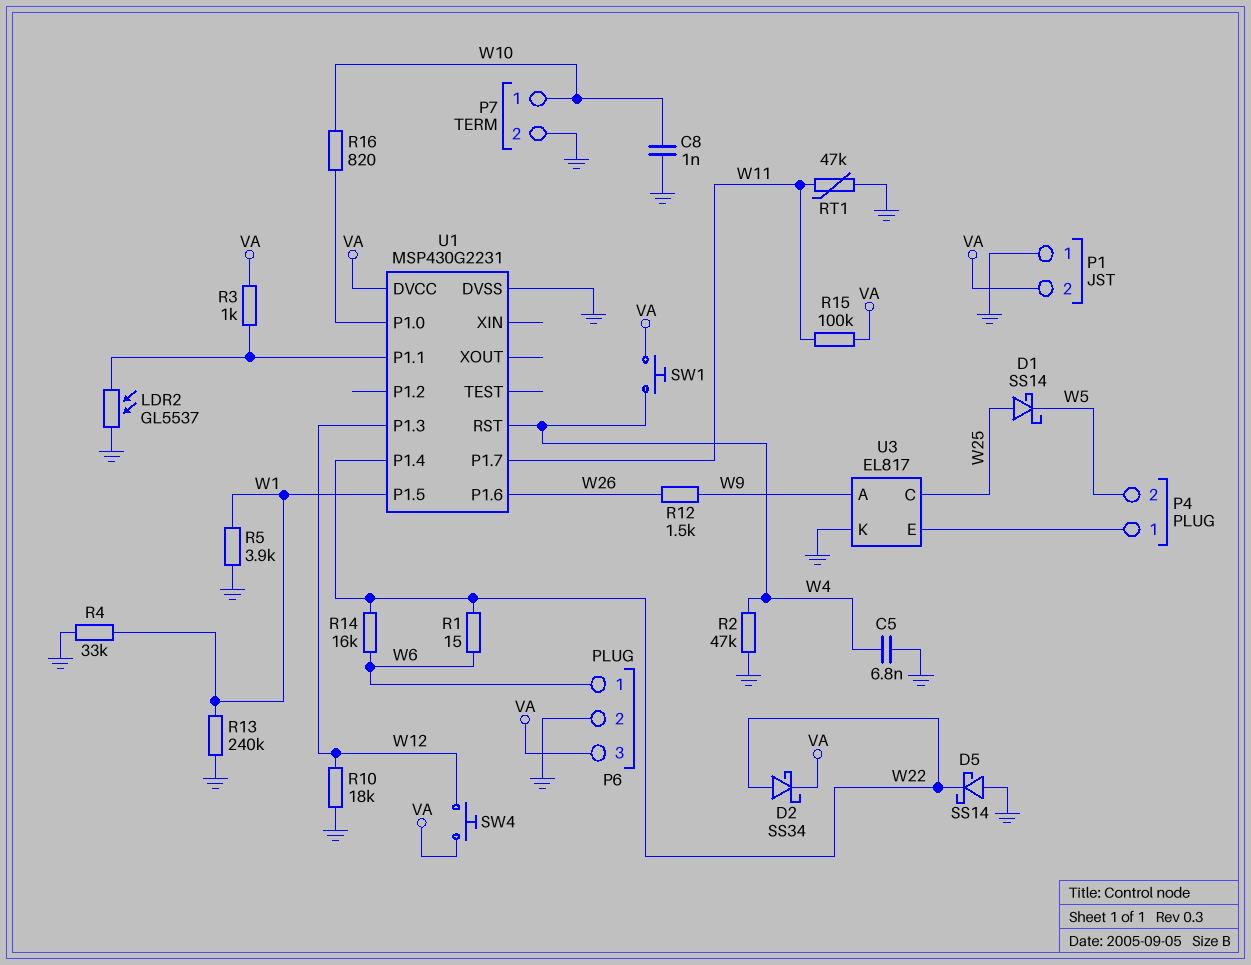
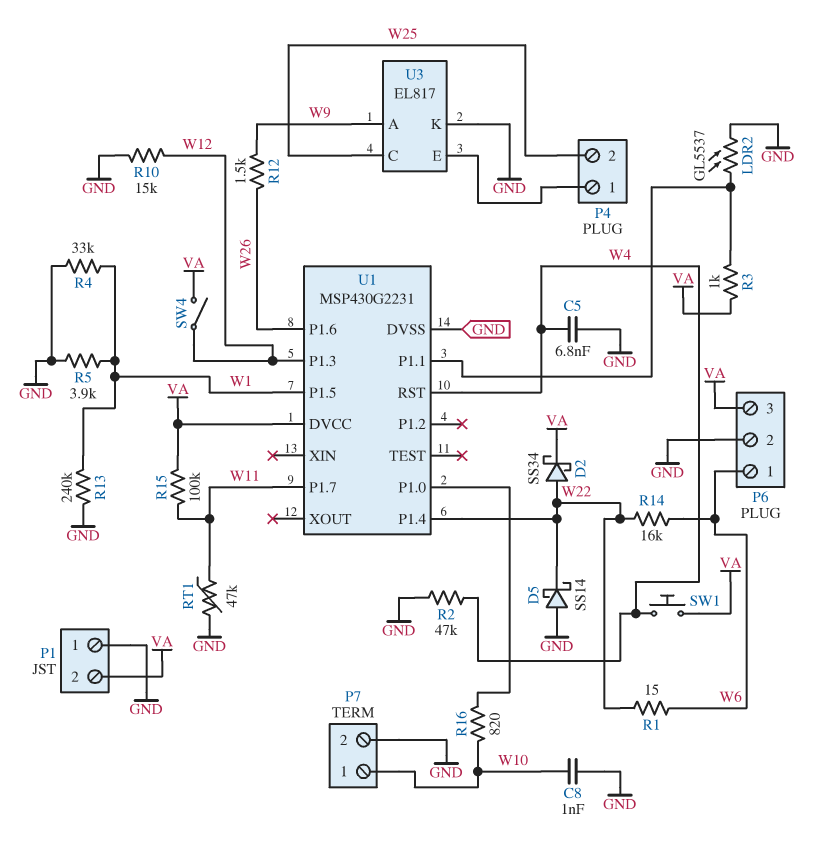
D1: schottky SS14 (A W25, K W5) -> none
P4 pin 2: W5 -> W25
R10: 18k (GND, W12) -> 15k (GND, W12)
SW4: button (VA, W12) -> switch (VA, W12)

